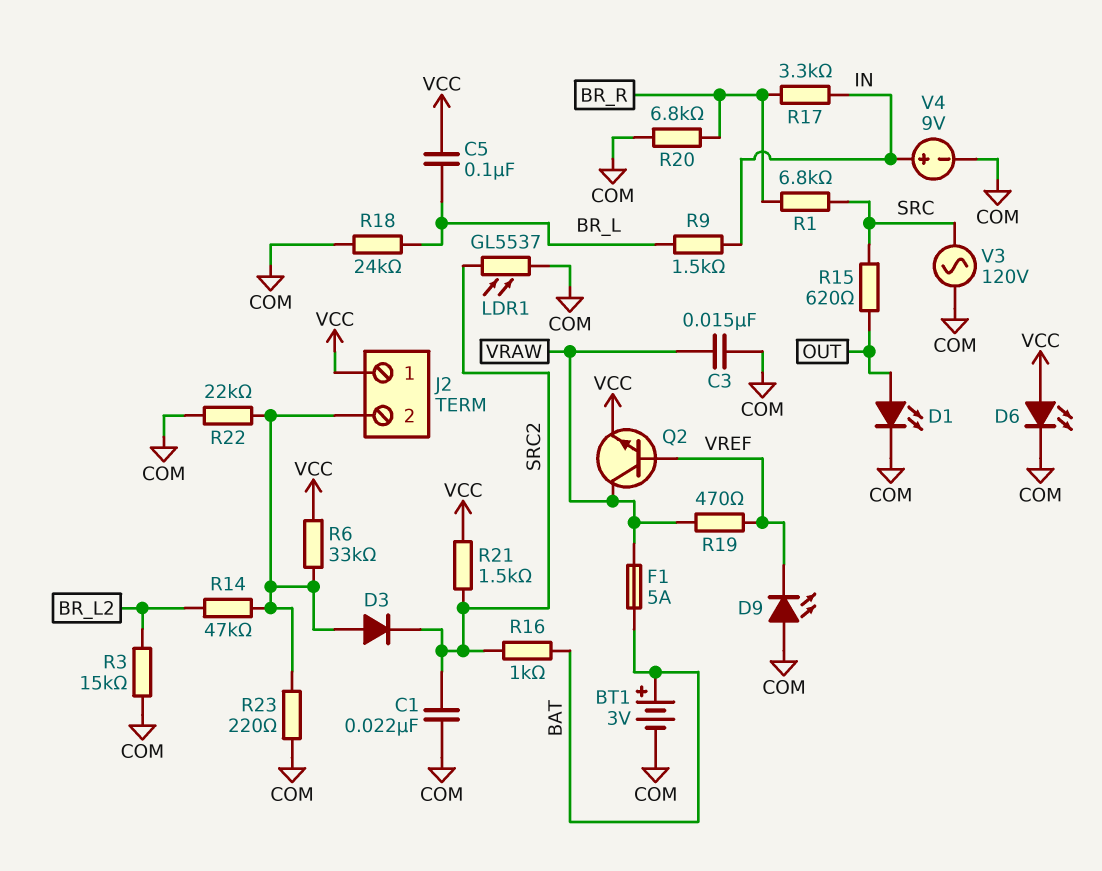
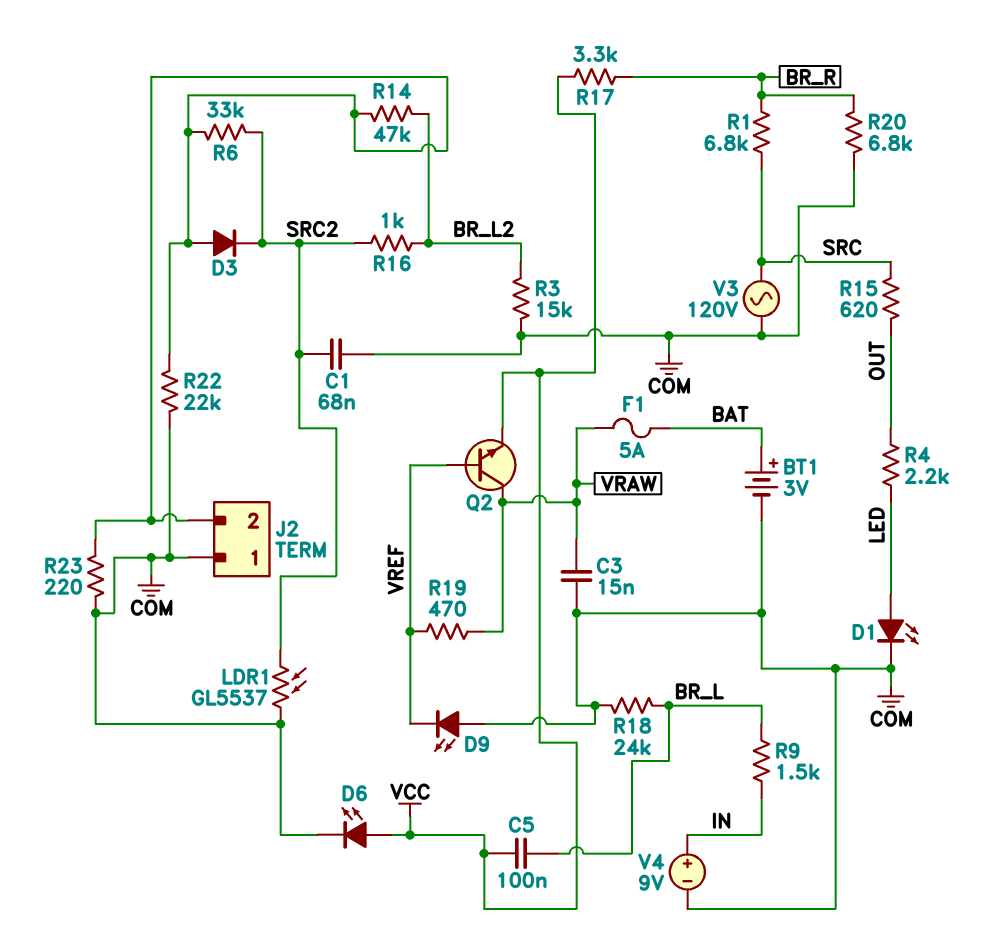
C1: 22nF (COM, SRC2) -> 68nF (COM, SRC2)
D1: LED (A OUT, K COM) -> LED (A LED, K COM)
J2 pin 1: VCC -> COM
R4: none -> 2.2k (LED, OUT)
R6: 33k (J2/2, VCC) -> 33k (J2/2, SRC2)
R16: 1k (BAT, SRC2) -> 1k (BR_L2, SRC2)
R17: 3.3k (BR_R, IN) -> 3.3k (BR_R, VCC)
R21: 1.5k (SRC2, VCC) -> none

